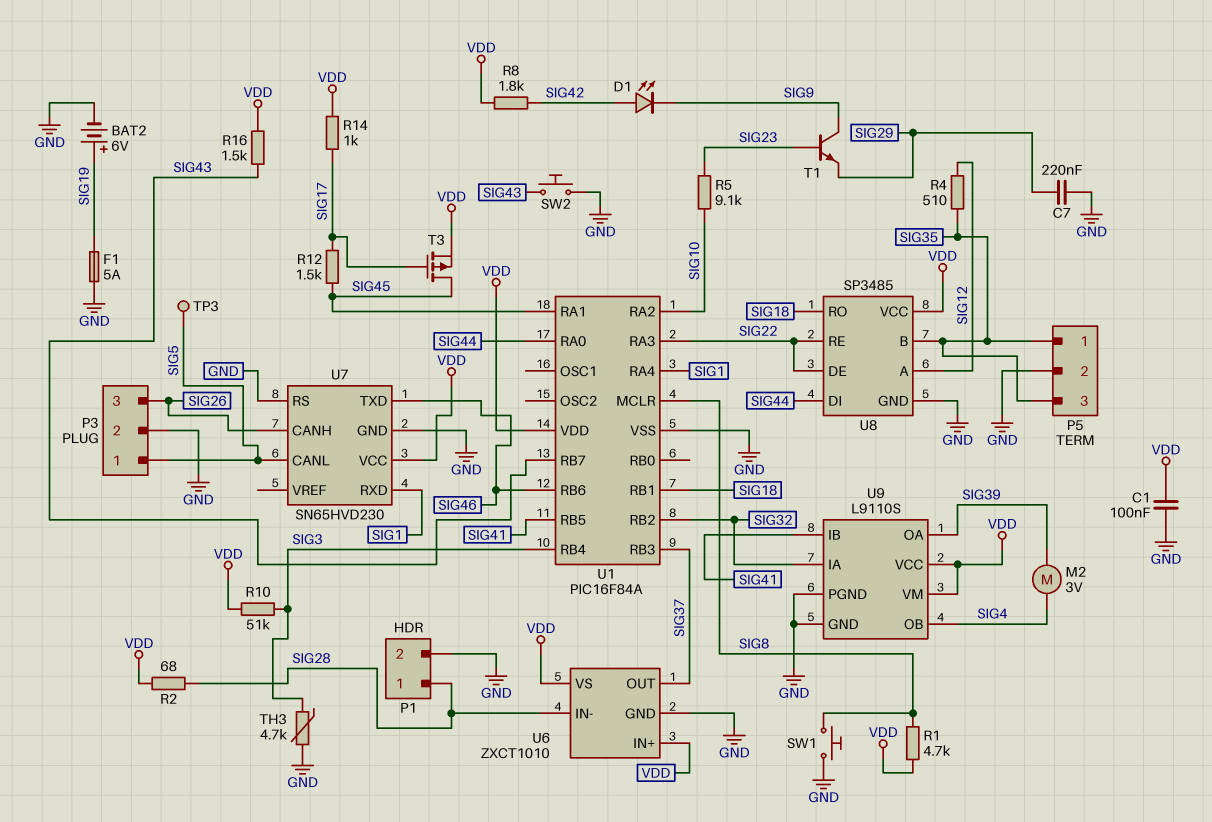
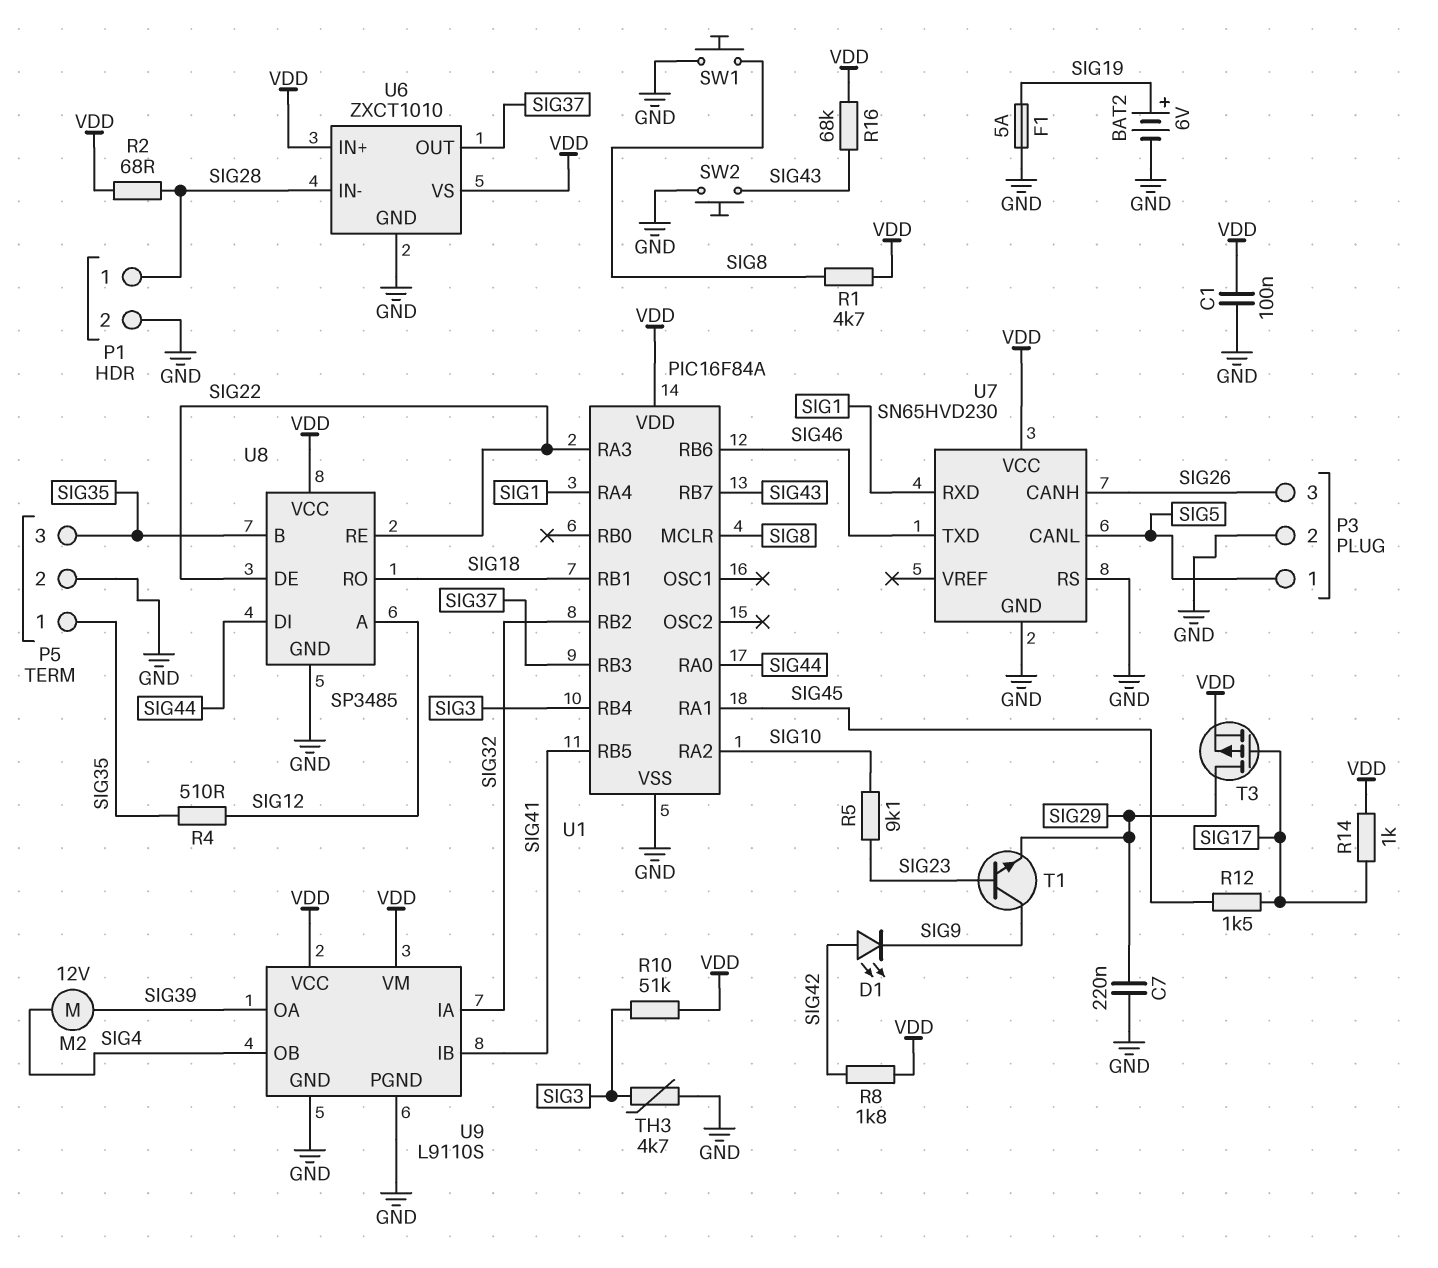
M2: motor 3V (SIG4, SIG39) -> motor 12V (SIG4, SIG39)
R16: 1.5k (SIG43, VDD) -> 68k (SIG43, VDD)
T3: PMOS (G SIG17, D SIG45, S VDD) -> PMOS (G SIG17, D SIG29, S VDD)
TP3: test point (SIG5) -> none

